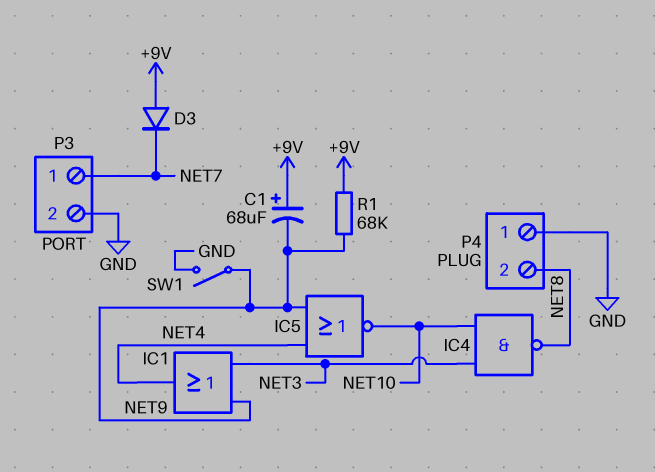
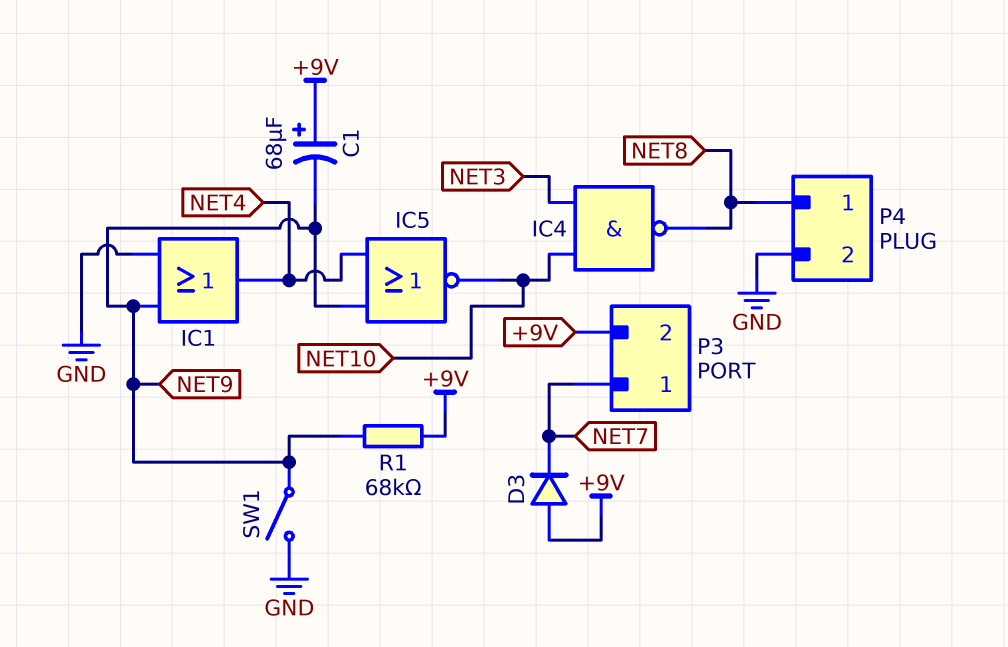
IC1: OR (in NET3, in NET9, out NET4) -> OR (in GND, in NET9, out NET4)
P3 pin 2: GND -> +9V
P4 pin 1: GND -> NET8
P4 pin 2: NET8 -> GND

